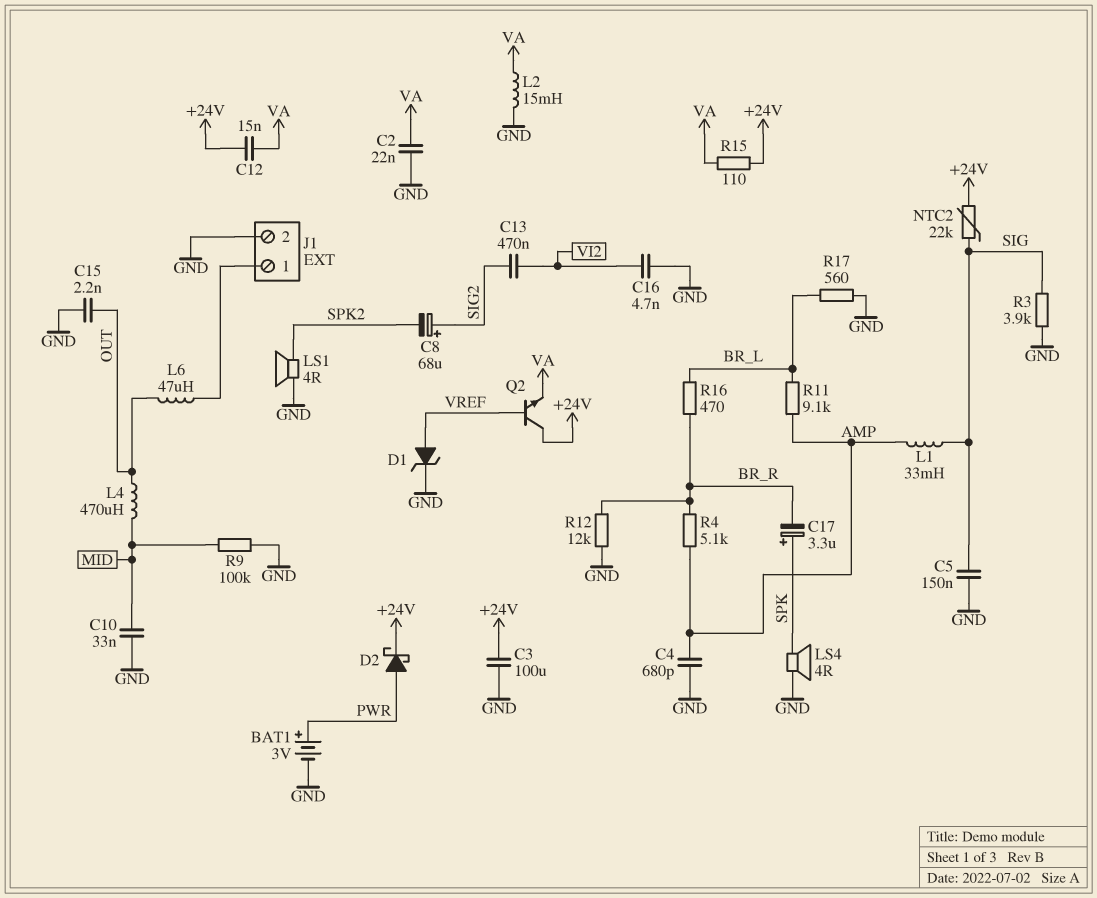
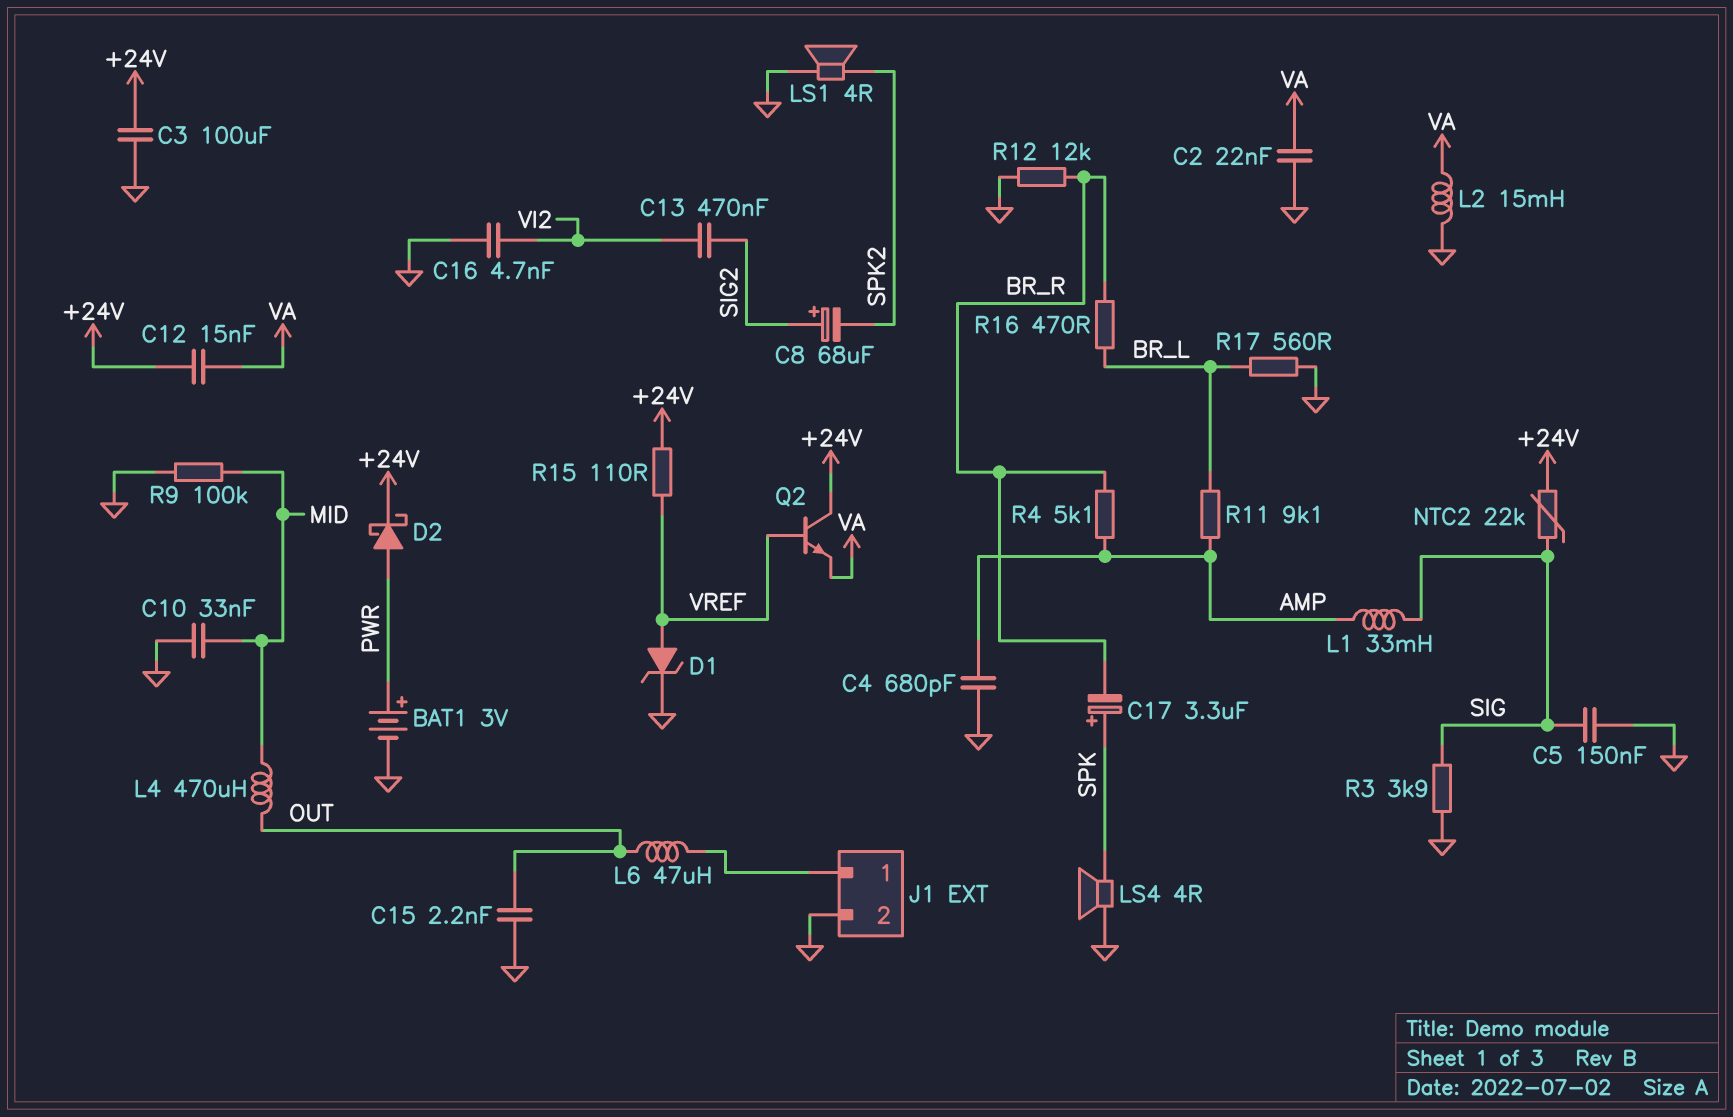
R15: 110 (+24V, VA) -> 110 (+24V, VREF)

